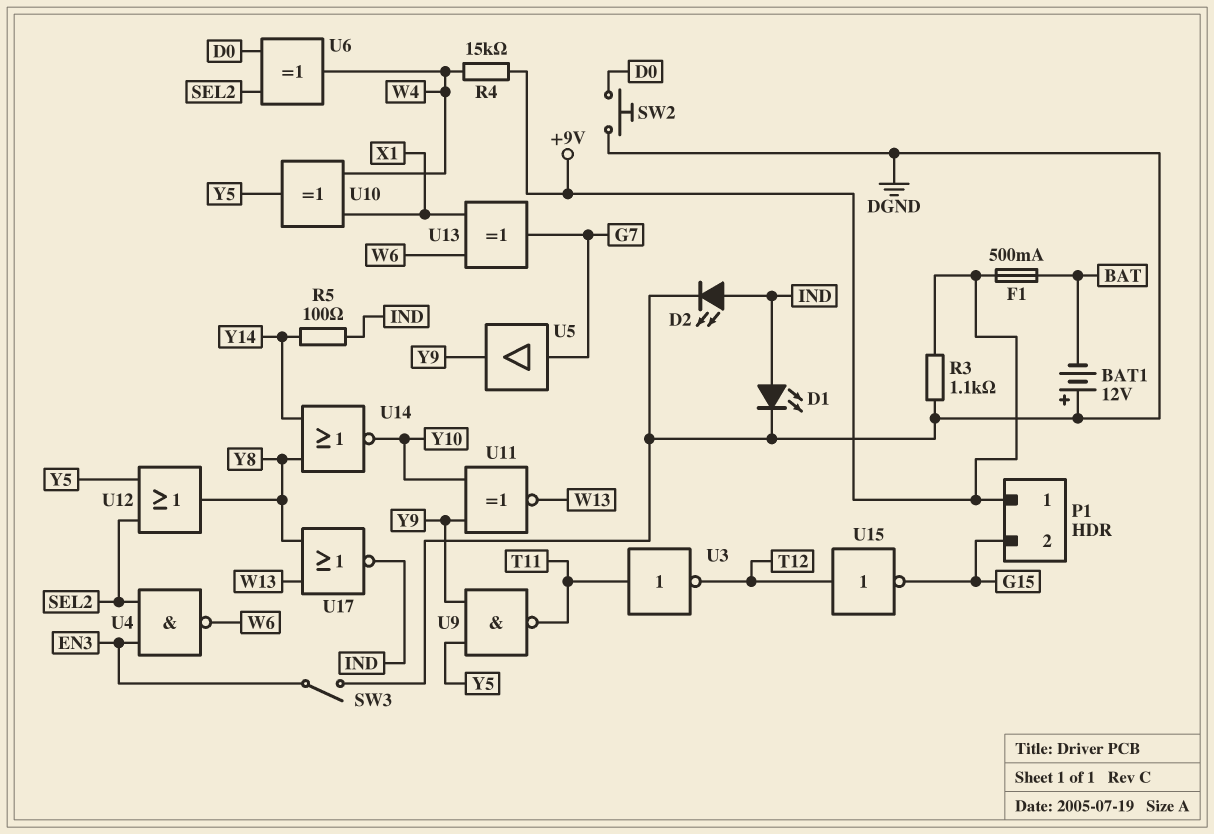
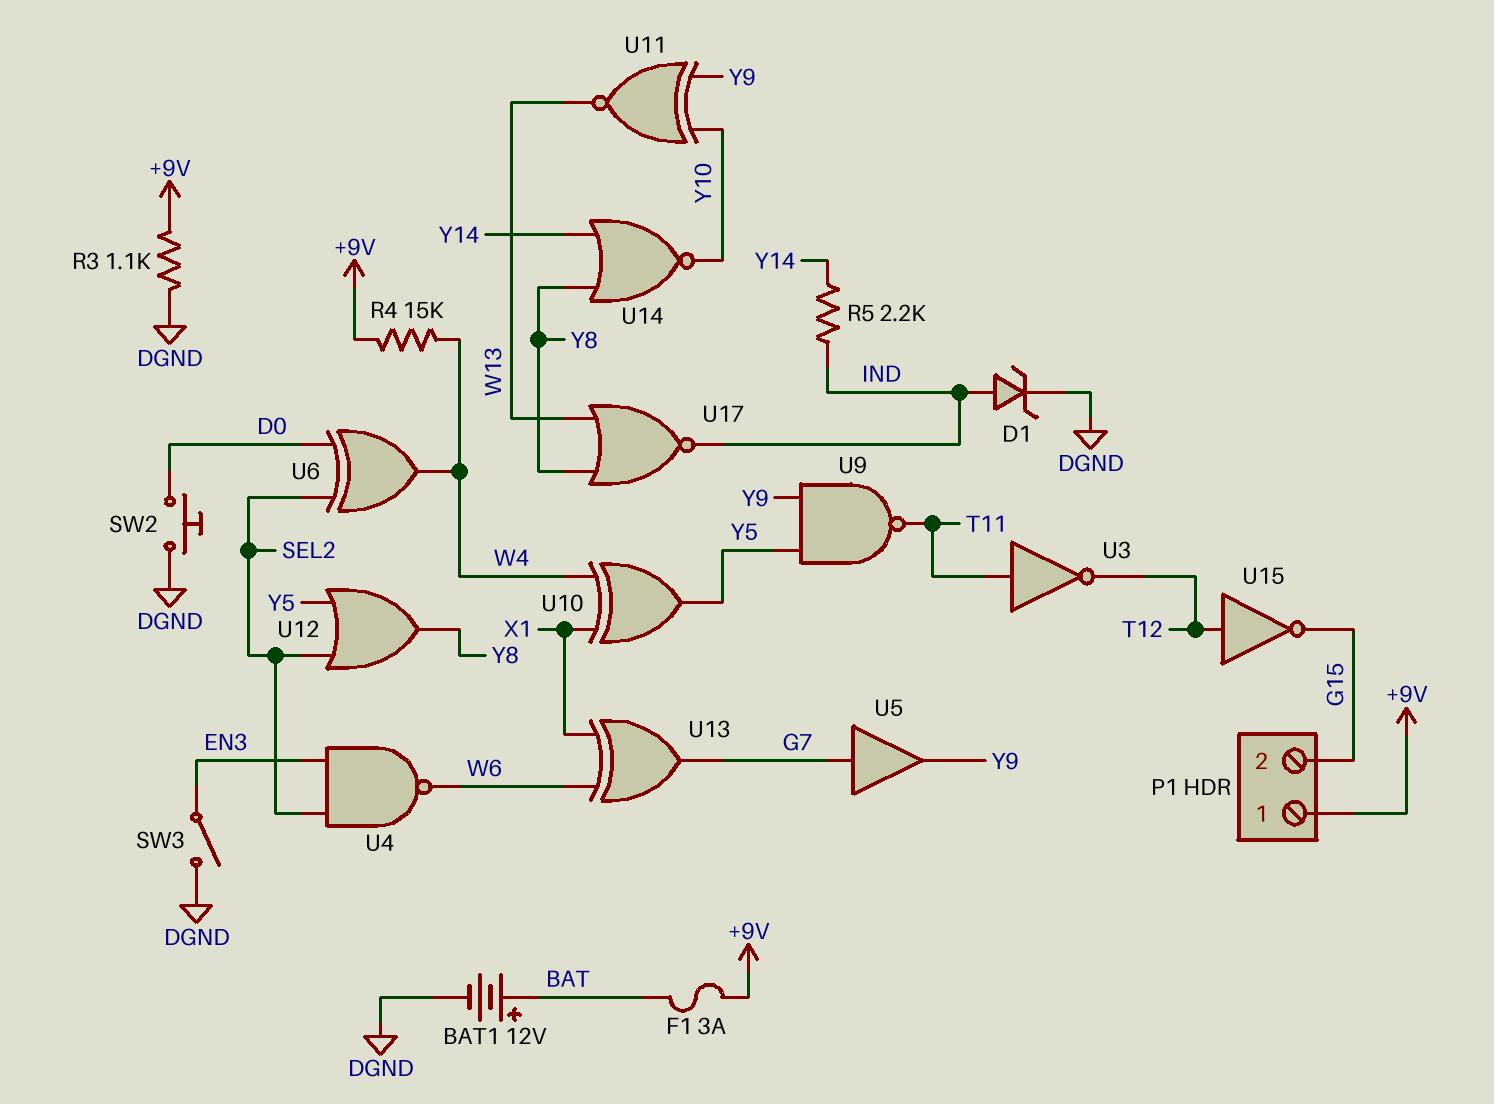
BAT1: 12V (plus DGND, minus BAT) -> 12V (plus BAT, minus DGND)
D1: LED (A IND, K DGND) -> zener (A IND, K DGND)
D2: LED (A IND, K DGND) -> none
F1: 500mA (+9V, BAT) -> 3A (+9V, BAT)
R5: 100 (IND, Y14) -> 2.2k (IND, Y14)

